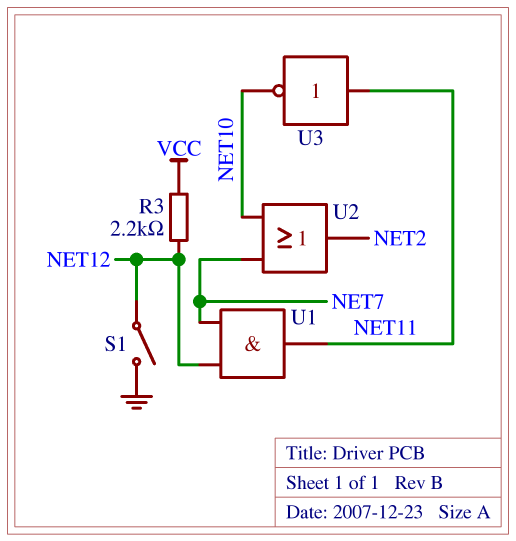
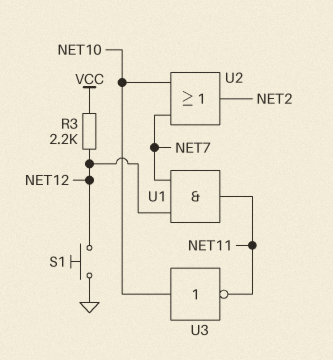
S1: switch (GND, NET12) -> button (GND, NET12)
U3: NOT (in NET11, out NET10) -> NOT (in NET10, out NET11)

